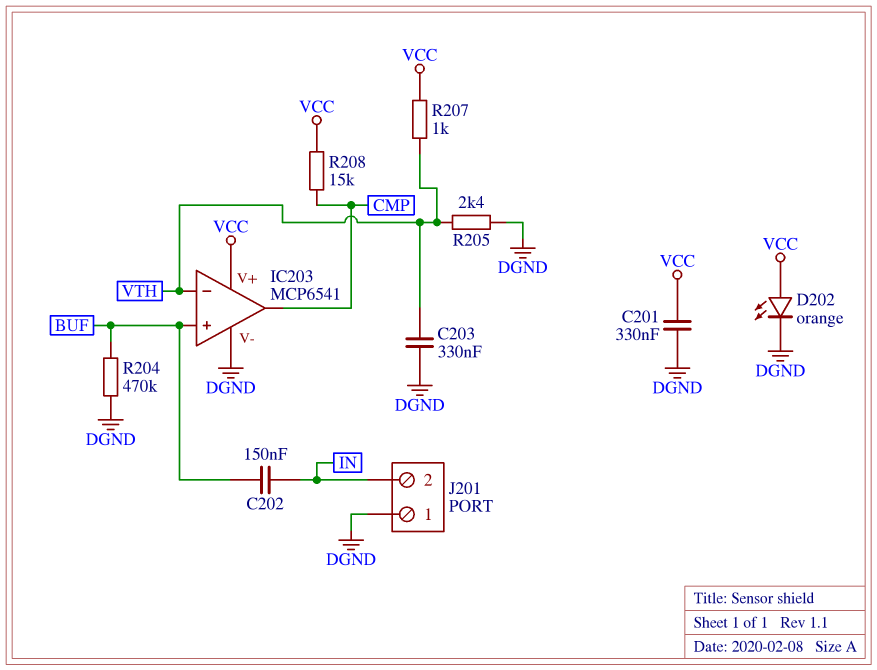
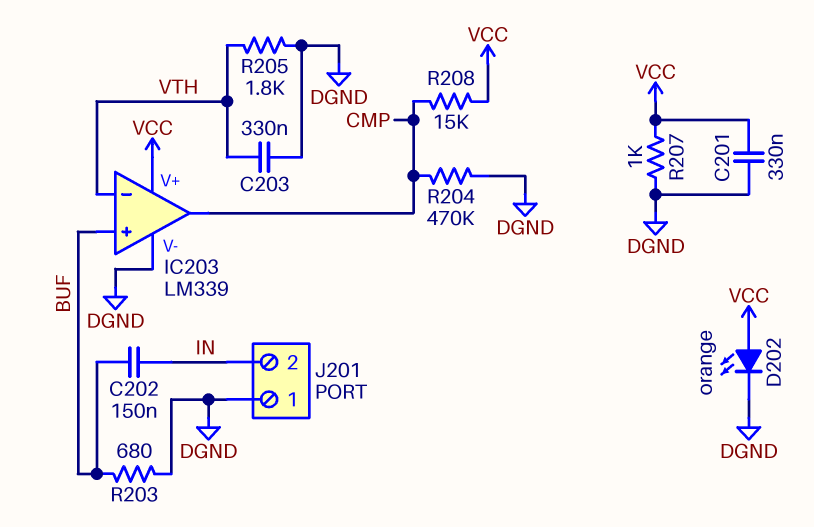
IC203: MCP6541 -> LM339
R203: none -> 680 (BUF, DGND)
R204: 470k (BUF, DGND) -> 470k (CMP, DGND)
R205: 2.4k (DGND, VTH) -> 1.8k (DGND, VTH)
R207: 1k (VCC, VTH) -> 1k (DGND, VCC)

